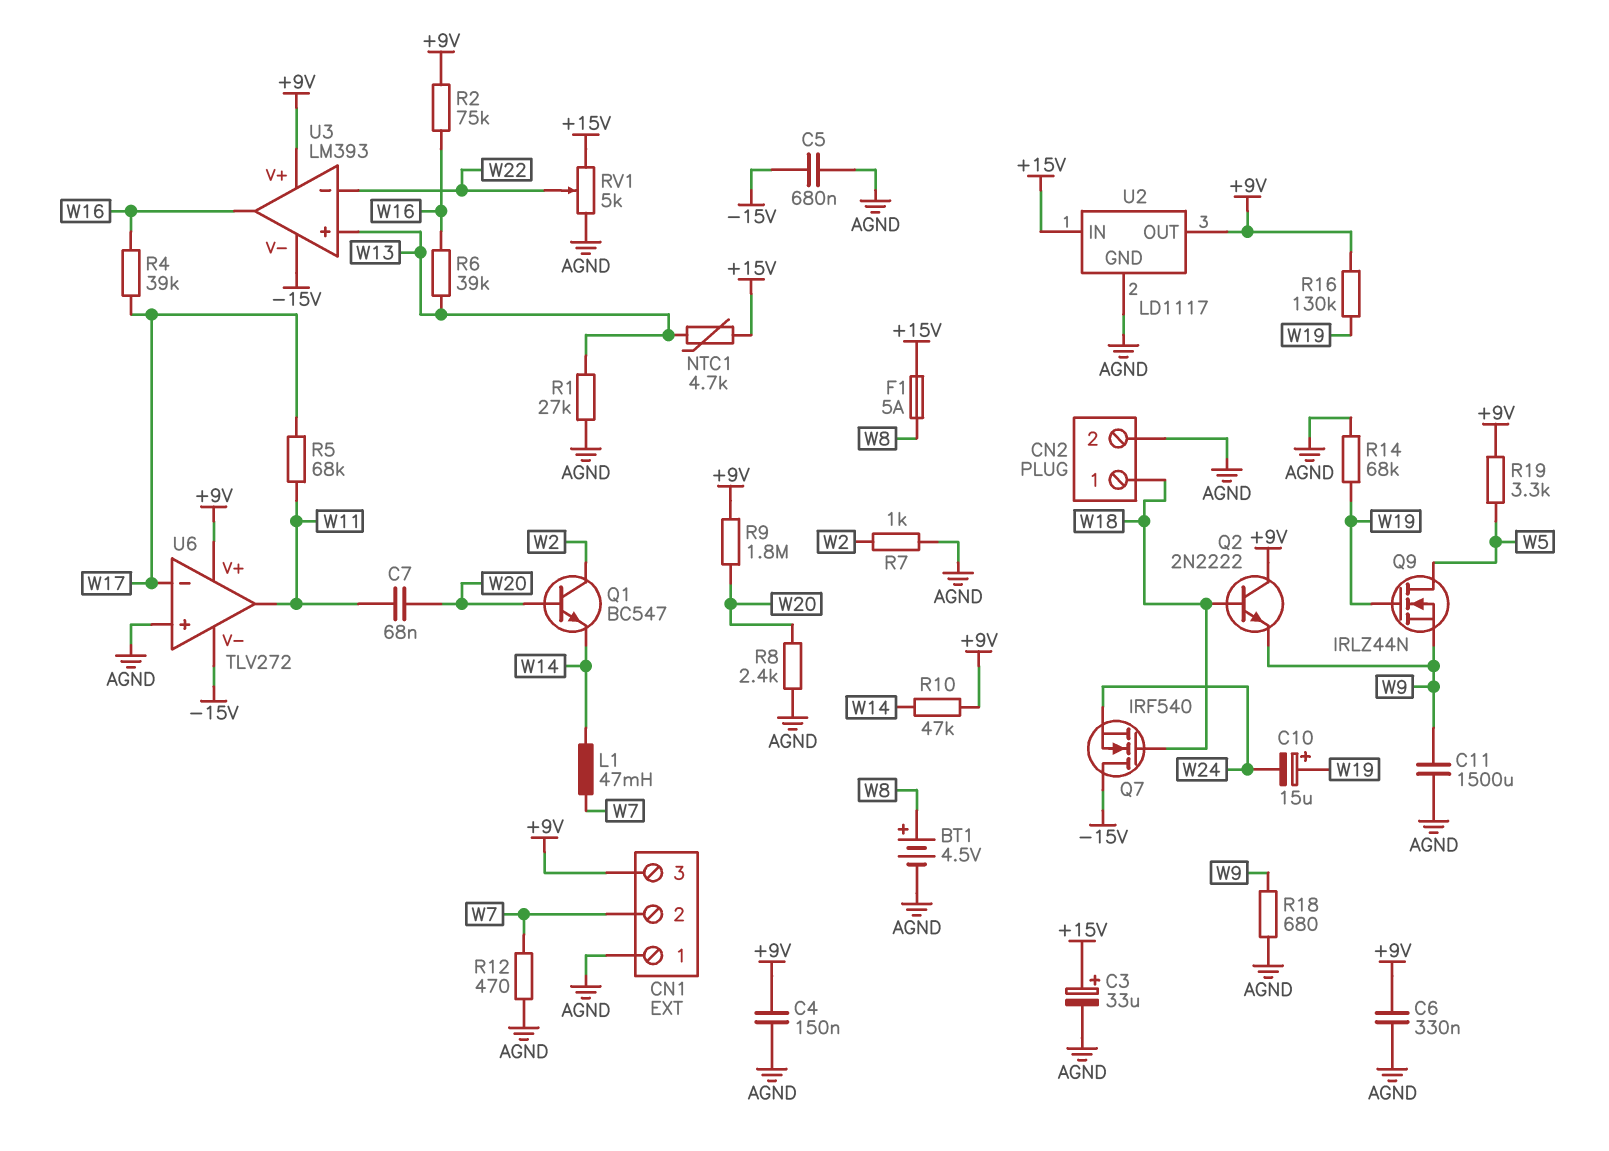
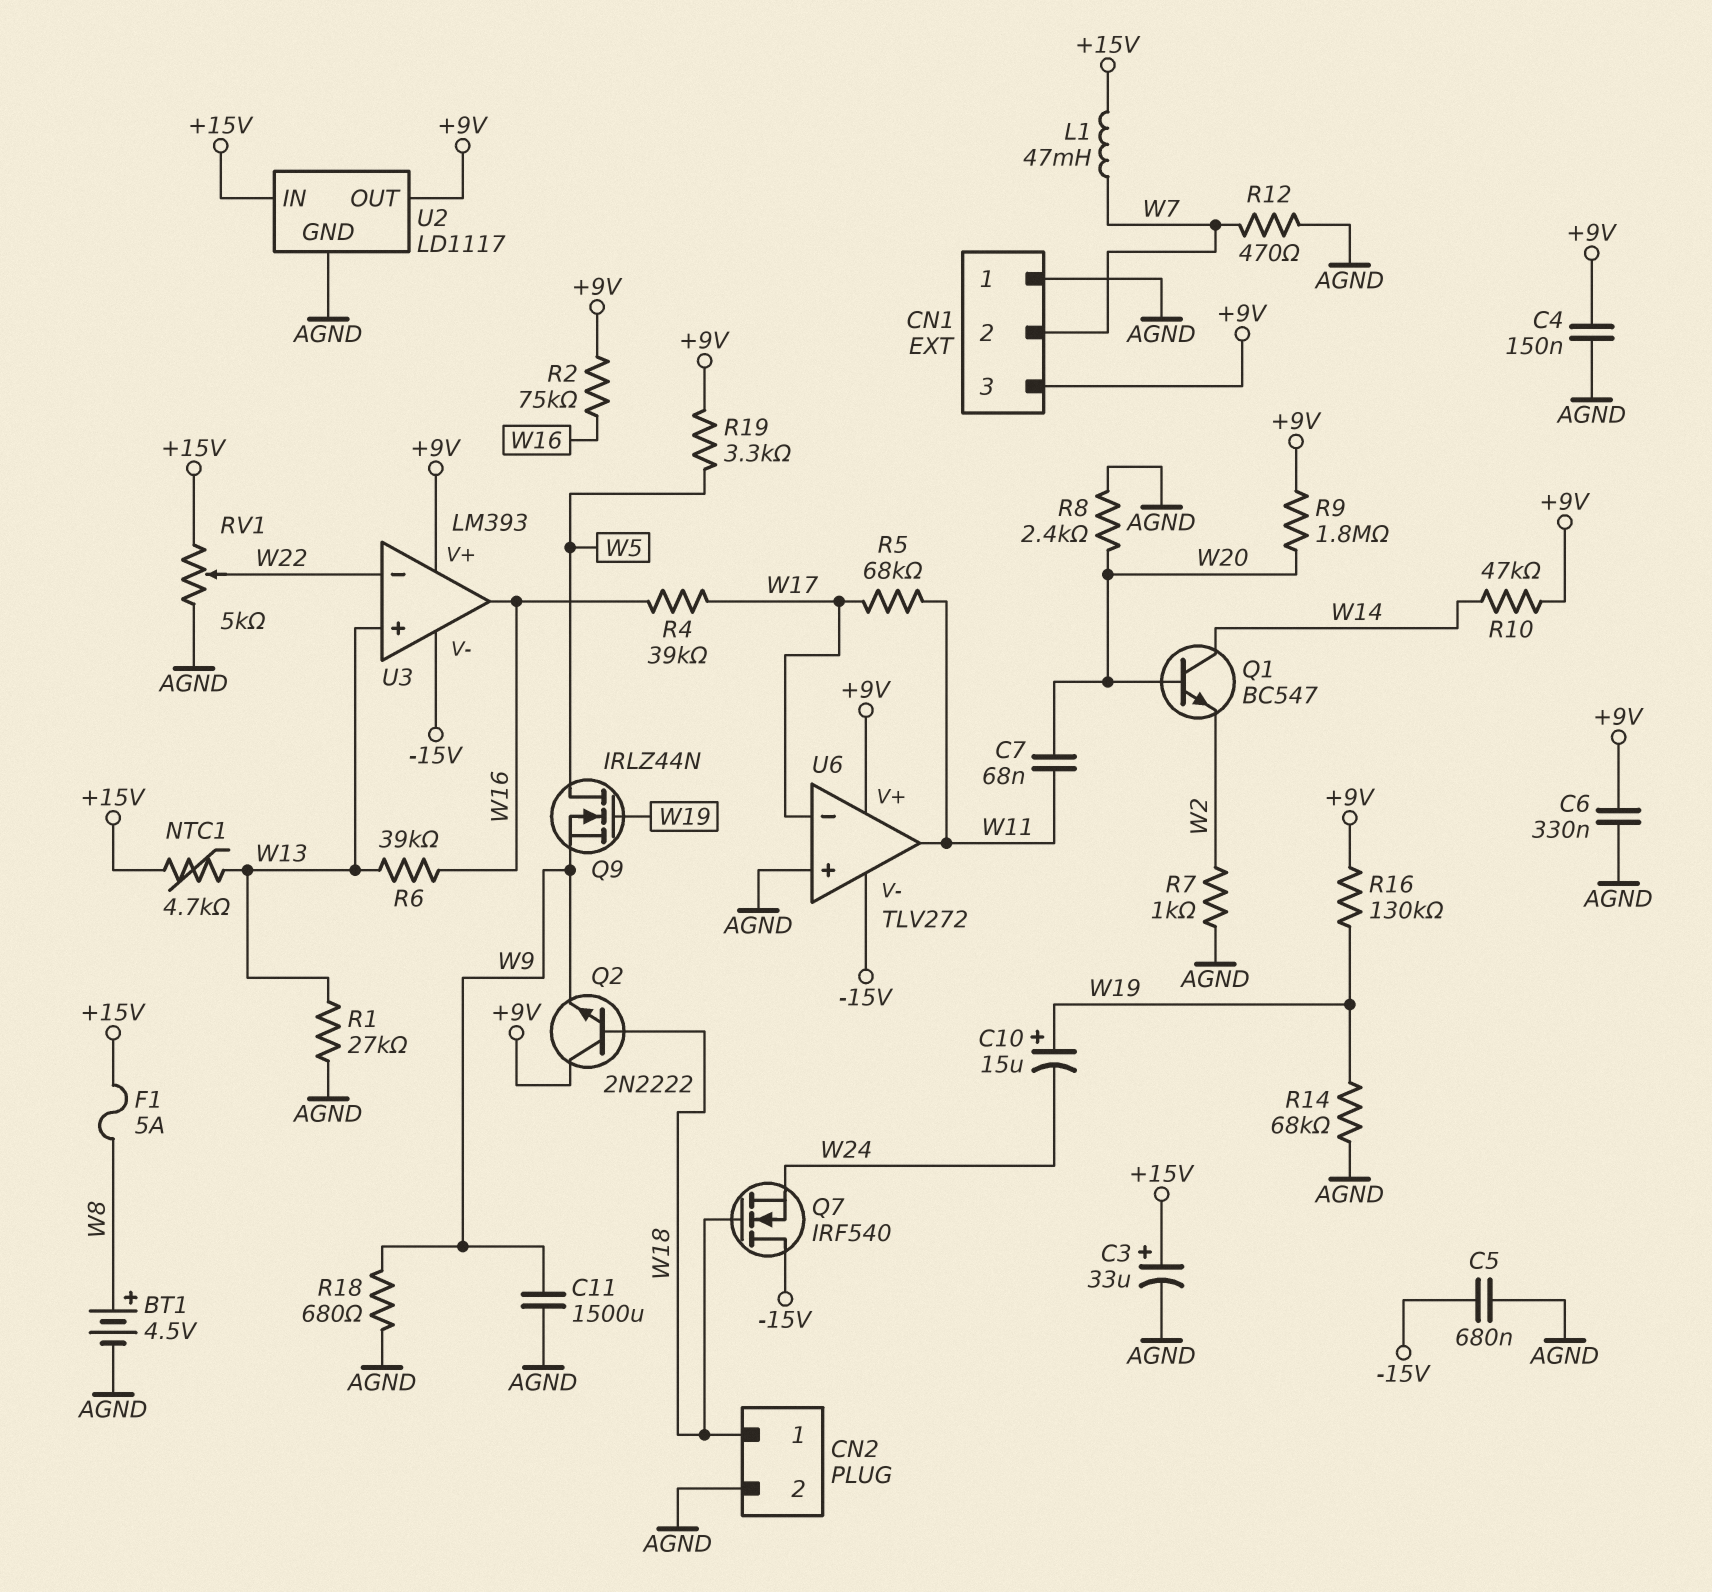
L1: 47mH (W7, W14) -> 47mH (+15V, W7)
Q1: NPN BC547 (B W20, C W2, E W14) -> NPN BC547 (B W20, C W14, E W2)

